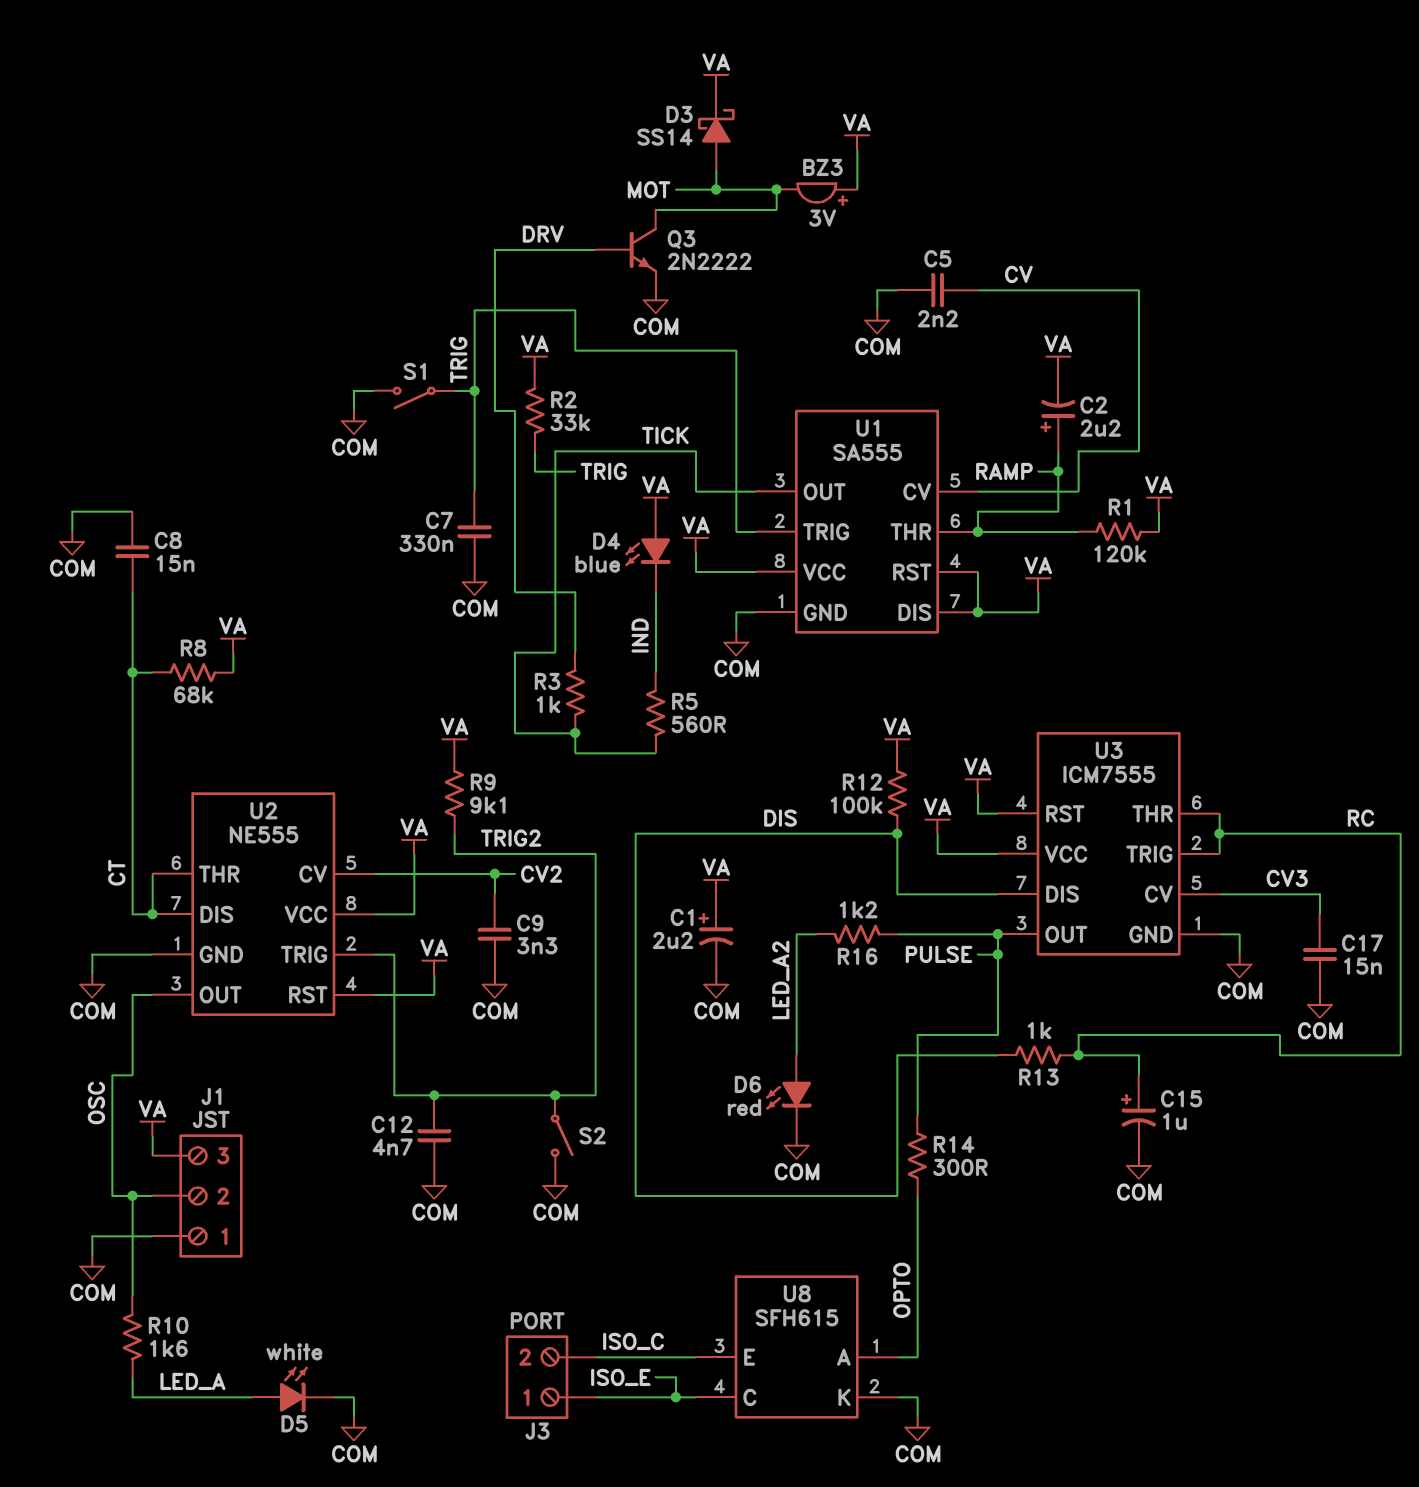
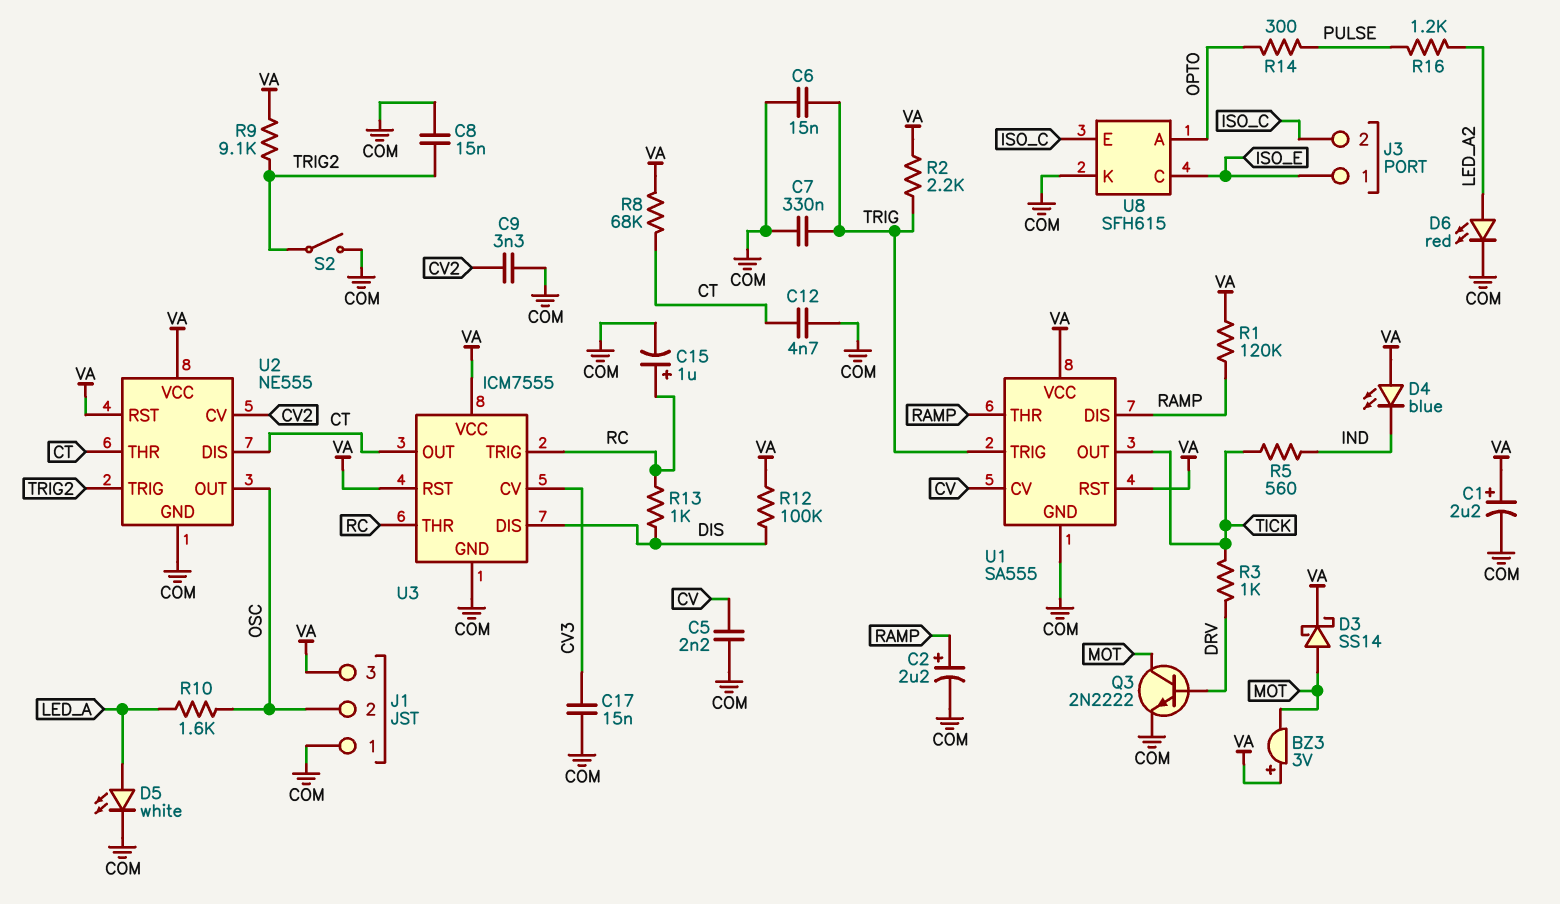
C2: 2.2uF (plus RAMP, minus VA) -> 2.2uF (plus RAMP, minus COM)
C6: none -> 15nF (COM, TRIG)
C8: 15nF (COM, CT) -> 15nF (COM, TRIG2)
C12: 4.7nF (COM, TRIG2) -> 4.7nF (COM, CT)
R2: 33k (TRIG, VA) -> 2.2k (TRIG, VA)
S1: switch (COM, TRIG) -> none
U1 pin DIS: VA -> RAMP
U3 pin OUT: PULSE -> CT

